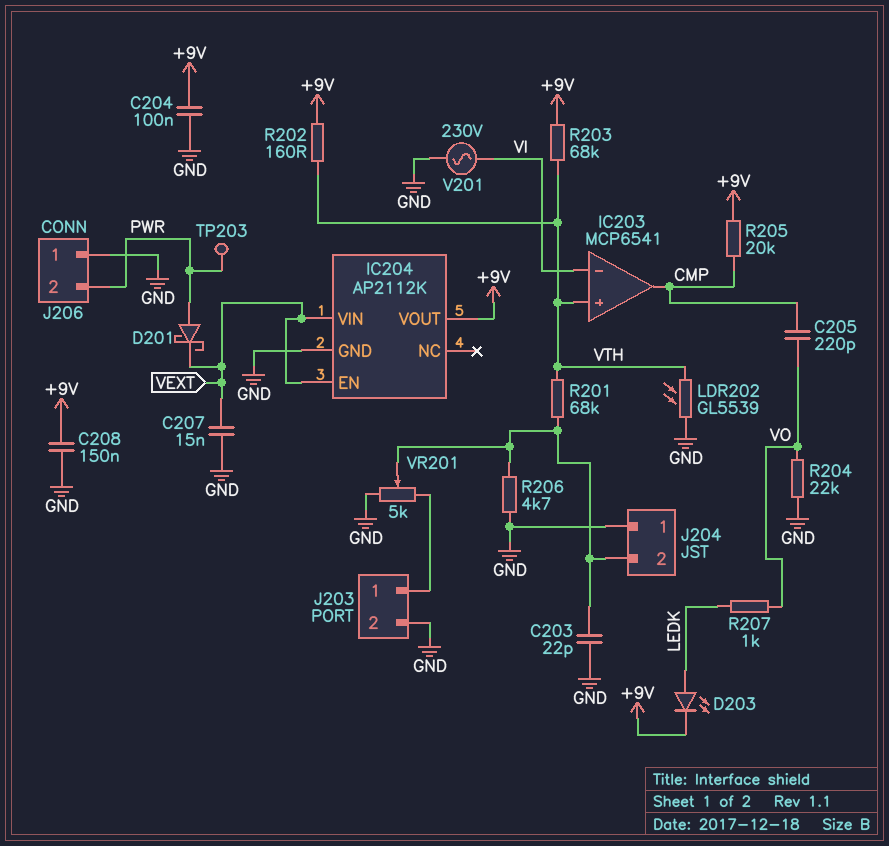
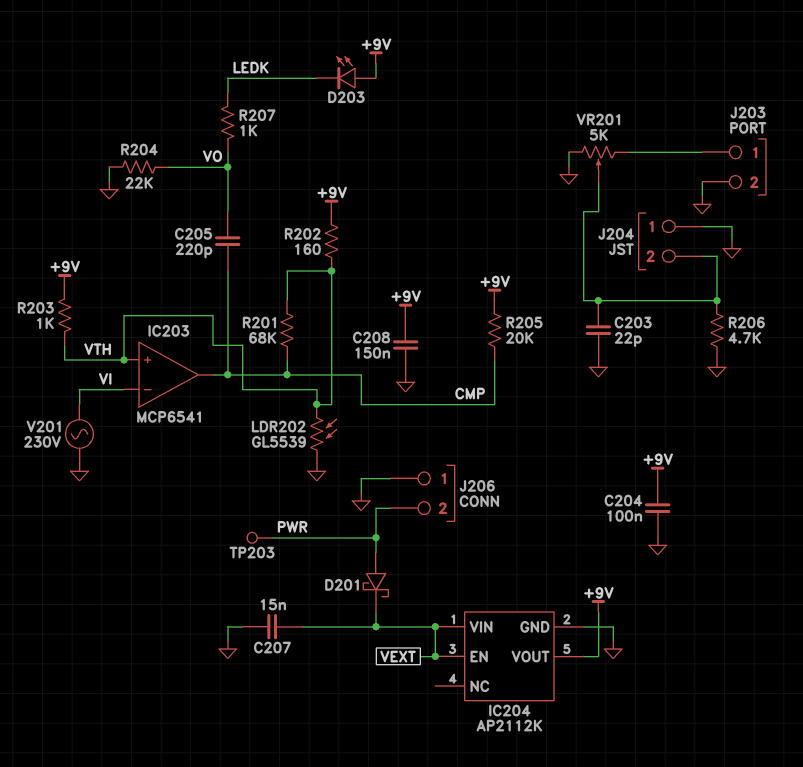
D203: LED (A LEDK, K +9V) -> LED (A +9V, K LEDK)
R201: 68k (J204/2, VTH) -> 68k (CMP, VTH)
R203: 68k (+9V, VTH) -> 1k (+9V, VTH)

